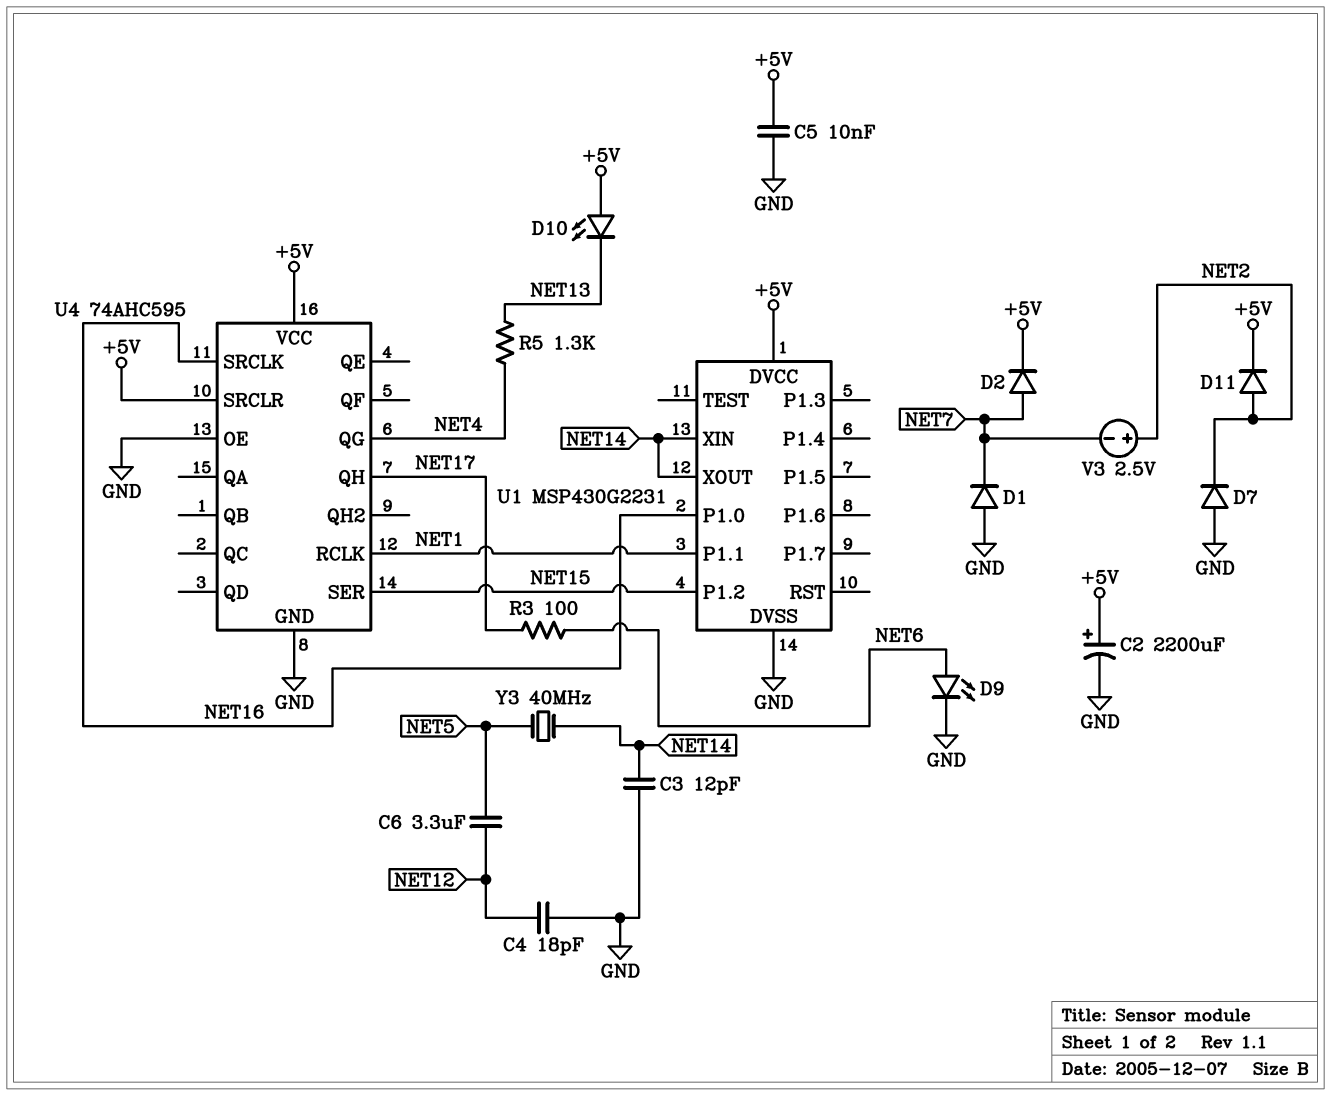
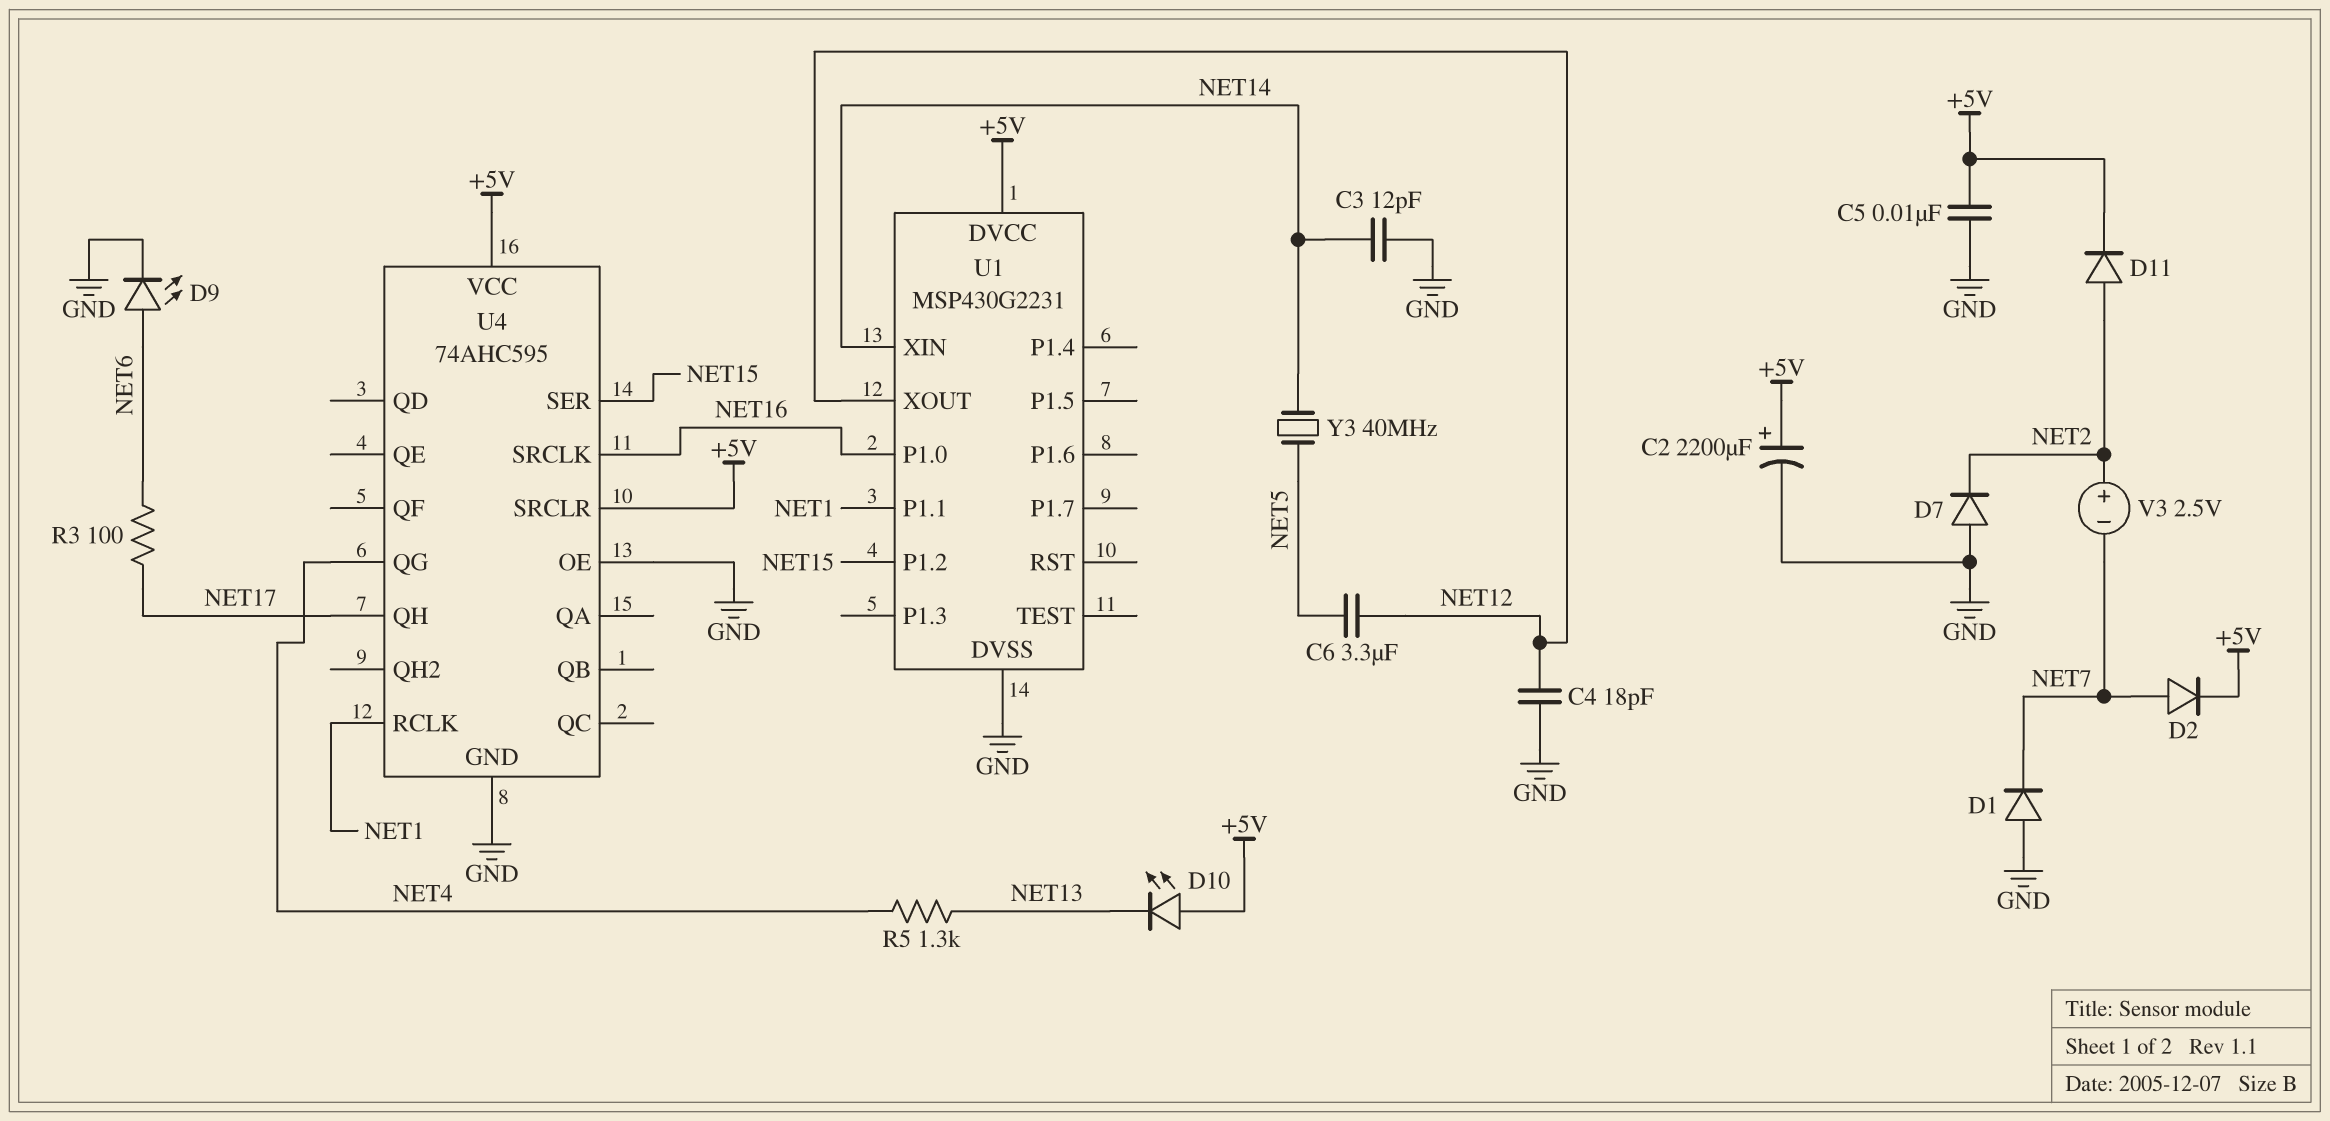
U1 pin XOUT: NET14 -> NET12

